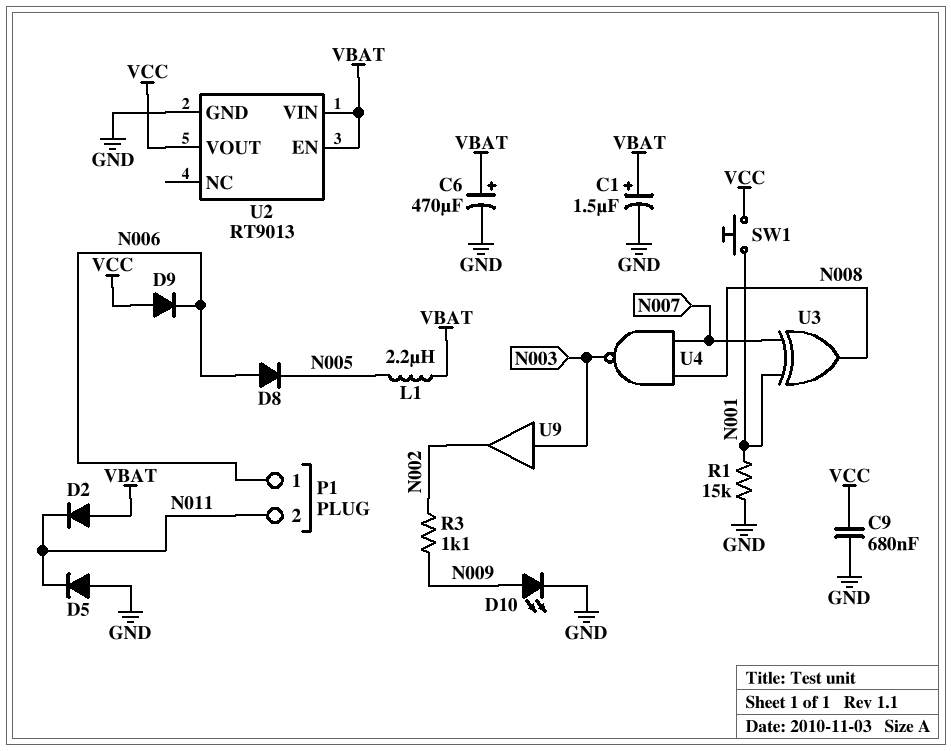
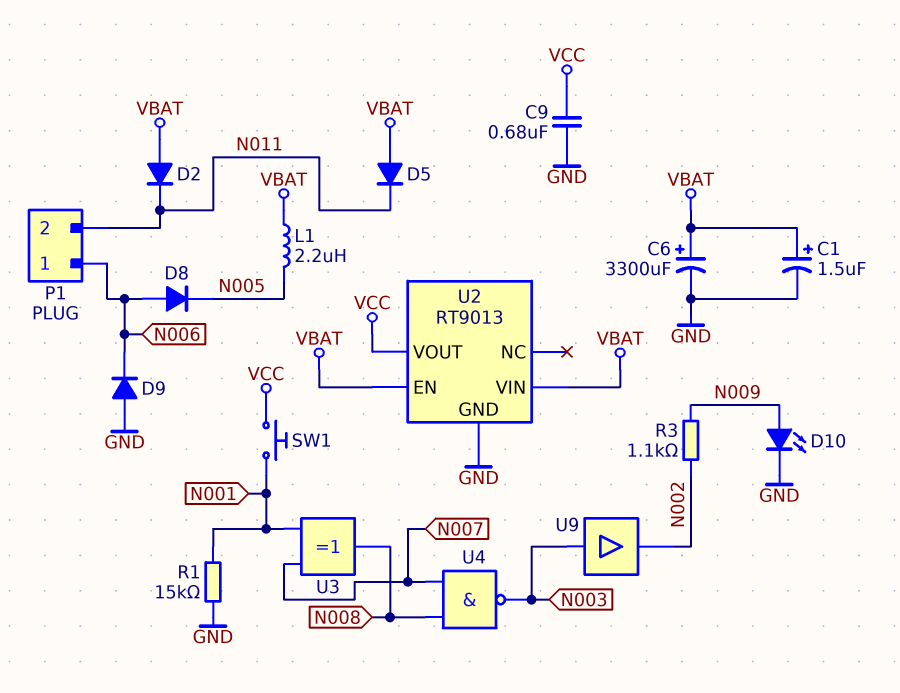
C6: 470uF (plus VBAT, minus GND) -> 3300uF (plus VBAT, minus GND)
D5: diode (A GND, K N011) -> diode (A VBAT, K N011)
D9: diode (A VCC, K N006) -> diode (A GND, K N006)

